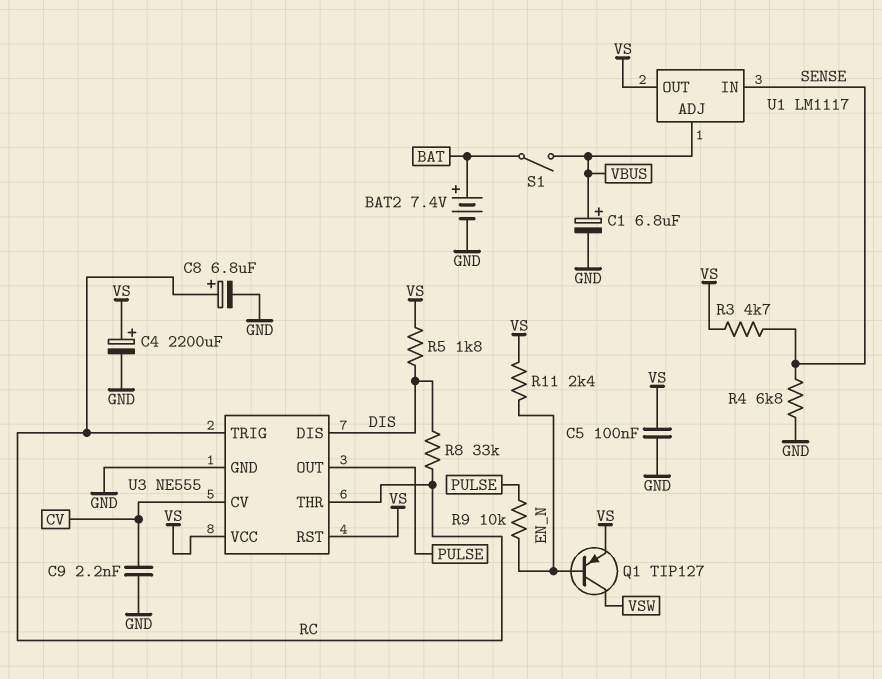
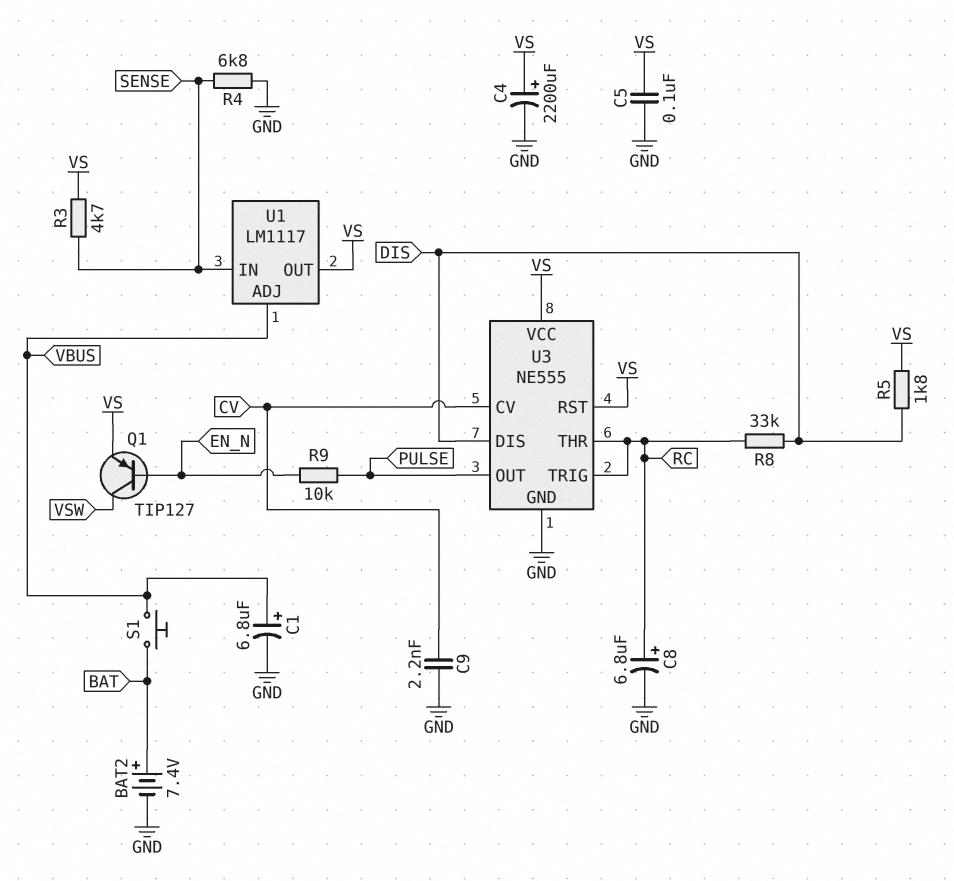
R11: 2.4k (EN_N, VS) -> none
S1: switch (BAT, VBUS) -> button (BAT, VBUS)

